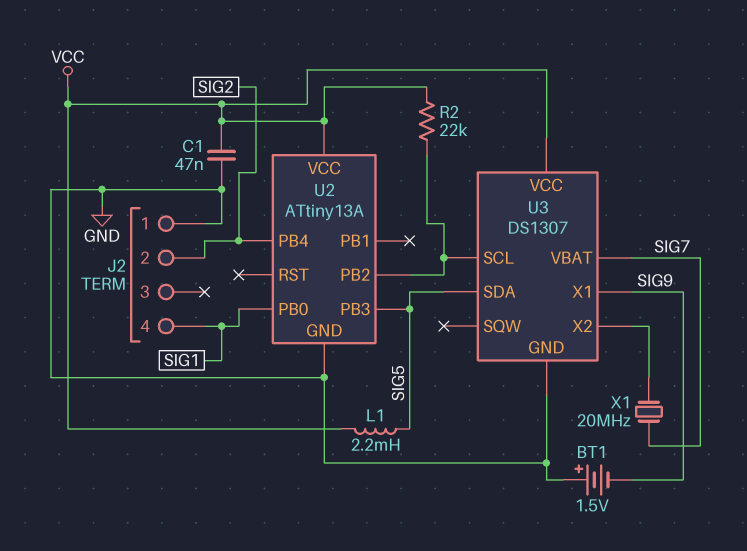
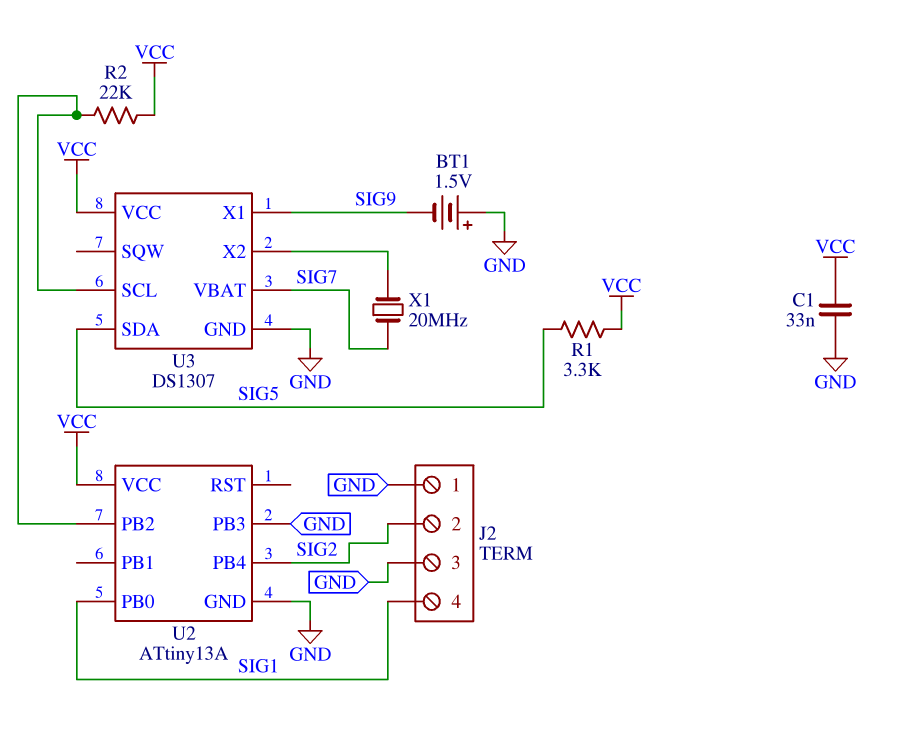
C1: 47nF (GND, VCC) -> 33nF (GND, VCC)
J2 pin 3: none -> GND
L1: 2.2mH (SIG5, VCC) -> none
R1: none -> 3.3k (SIG5, VCC)
U2 pin PB3: SIG5 -> GND

